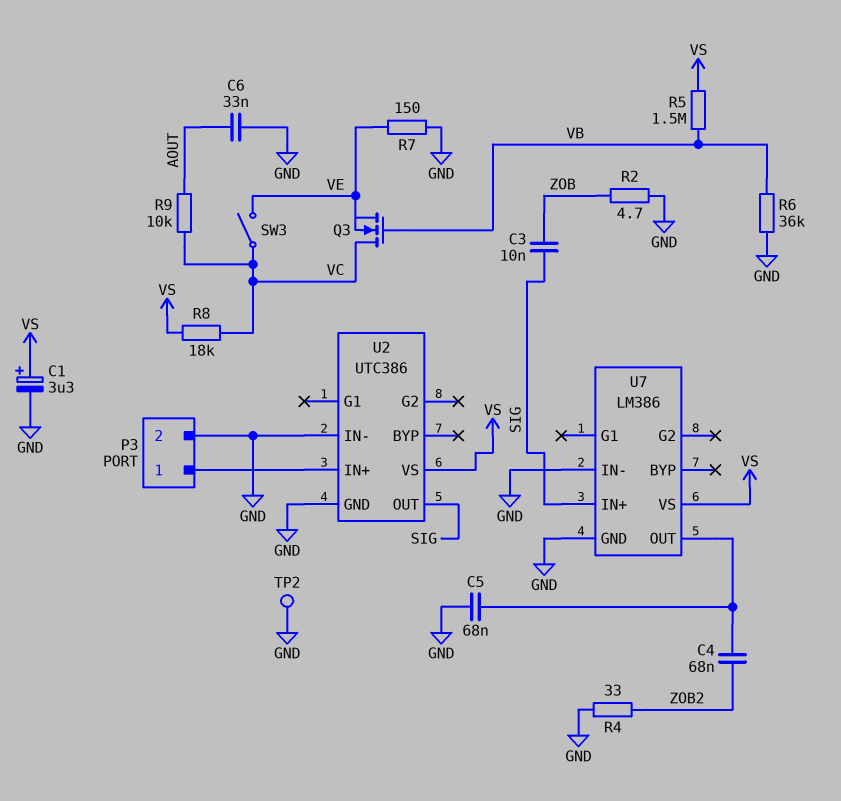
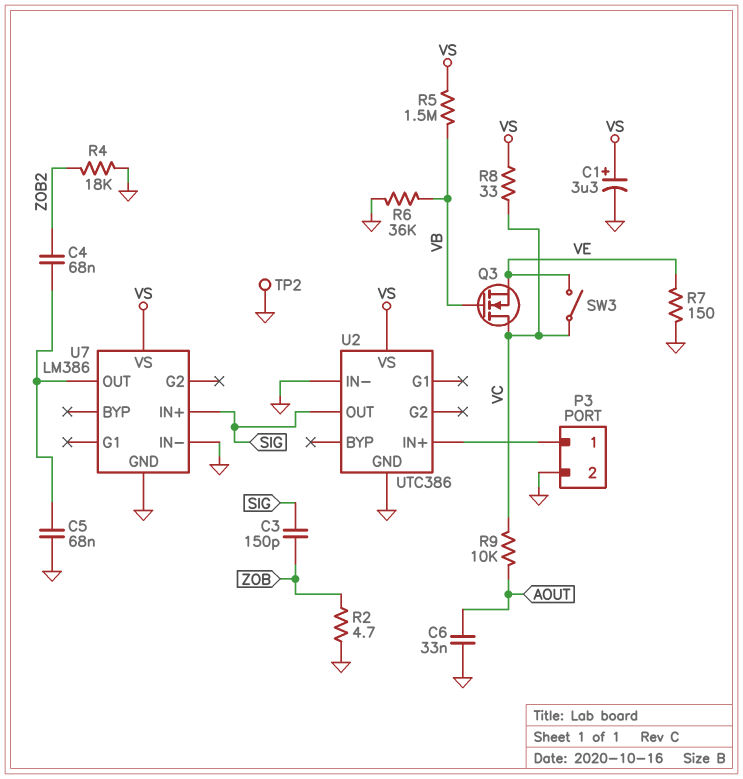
C3: 10nF (SIG, ZOB) -> 150pF (SIG, ZOB)
R4: 33 (GND, ZOB2) -> 18k (GND, ZOB2)
R8: 18k (VC, VS) -> 33 (VC, VS)

